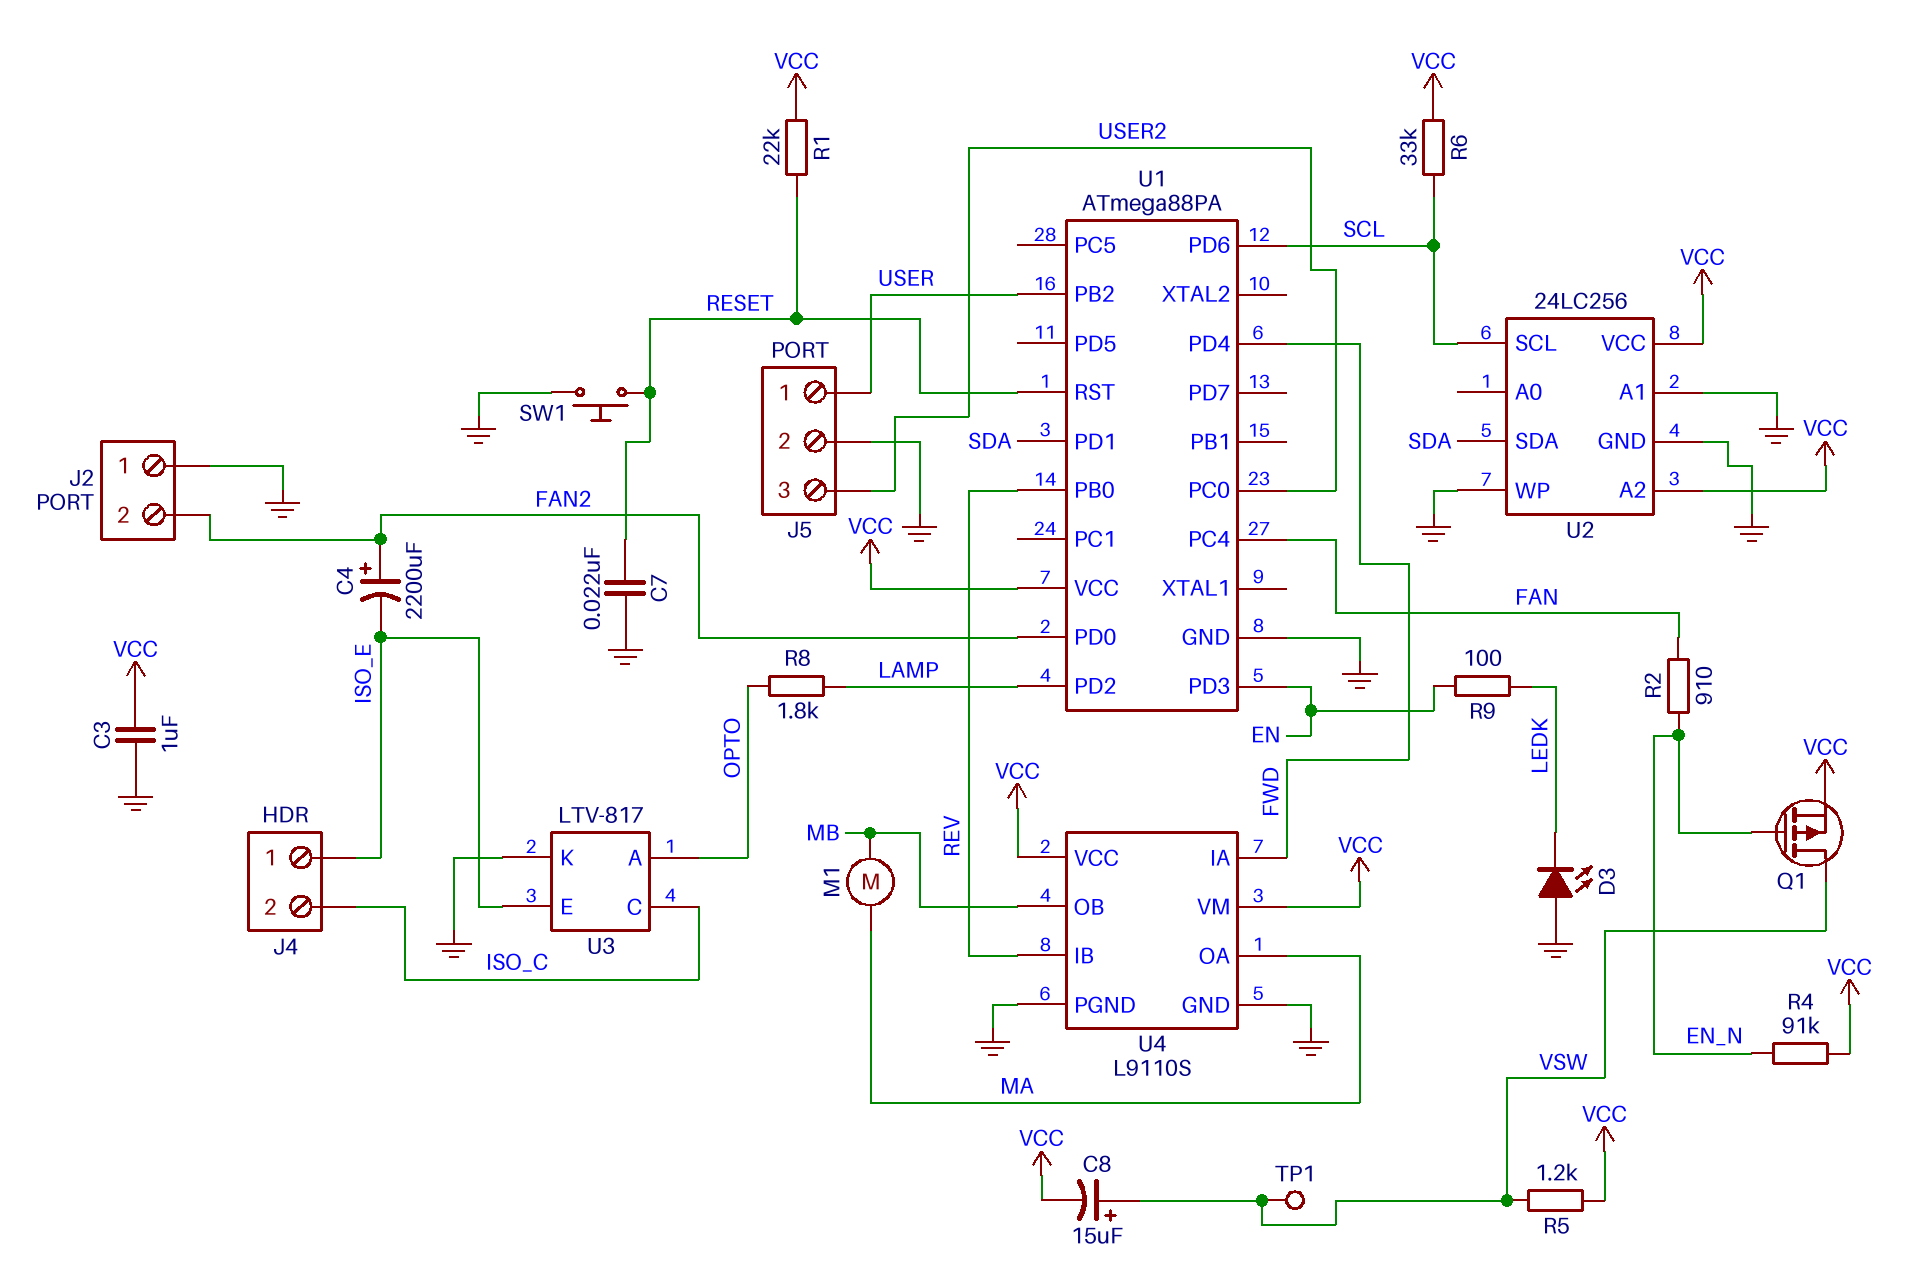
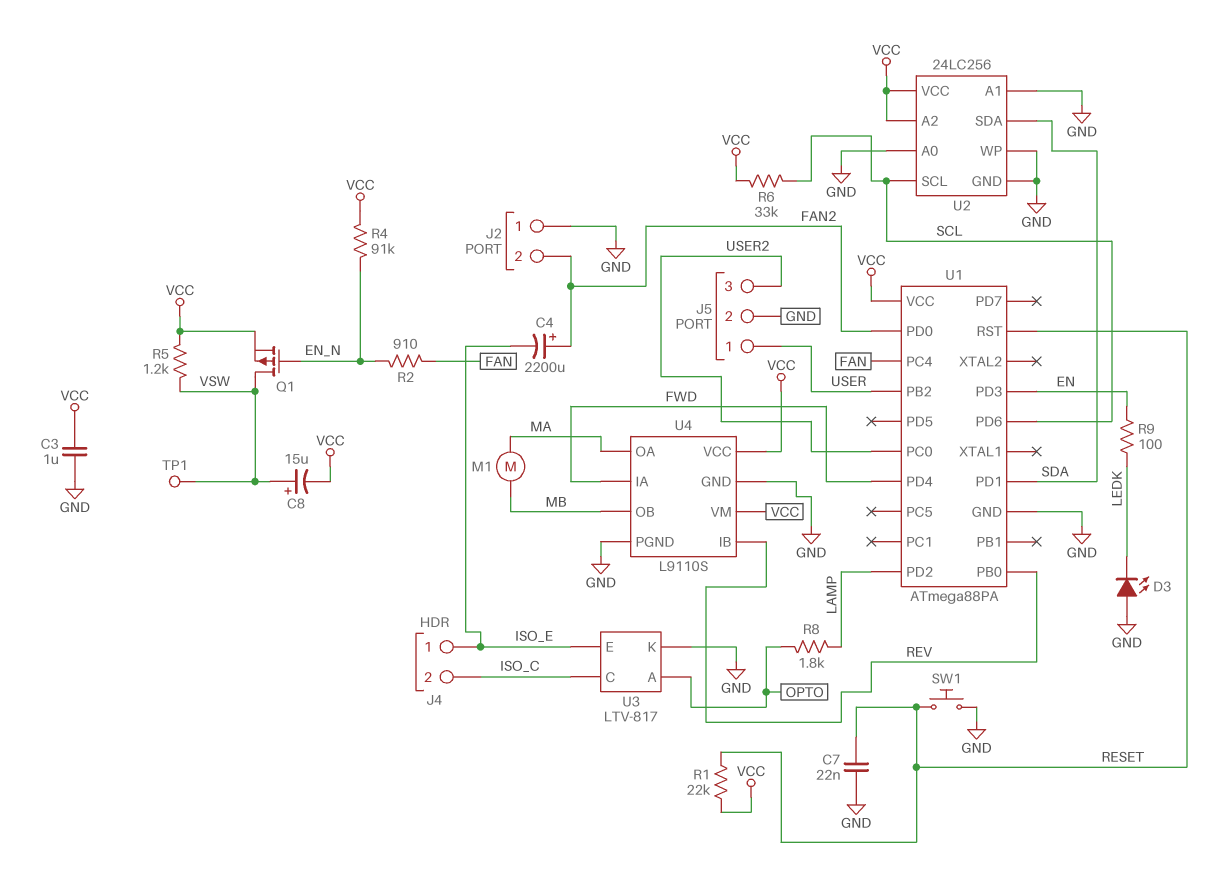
U2 pin A0: none -> GND

